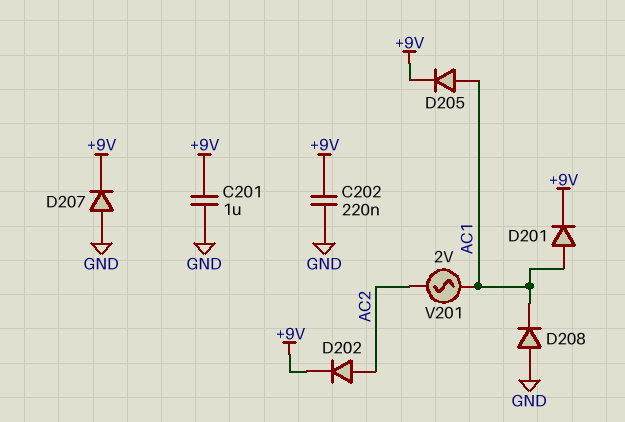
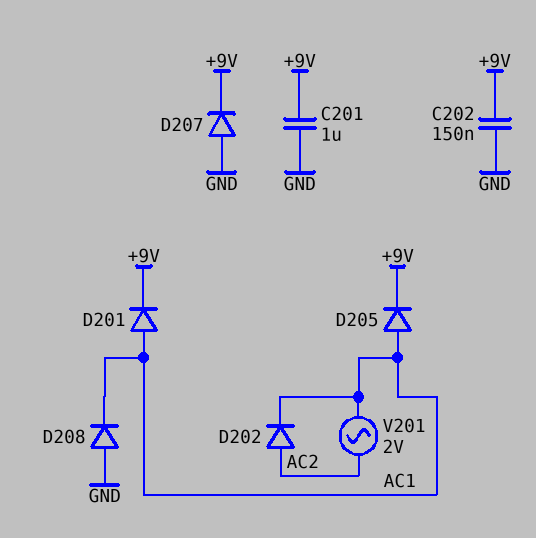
C202: 220nF (+9V, GND) -> 150nF (+9V, GND)
D202: diode (A AC2, K +9V) -> diode (A AC2, K AC1)

